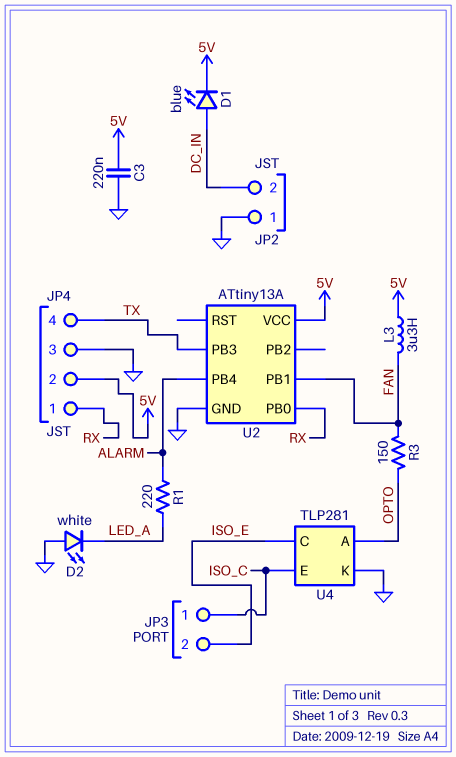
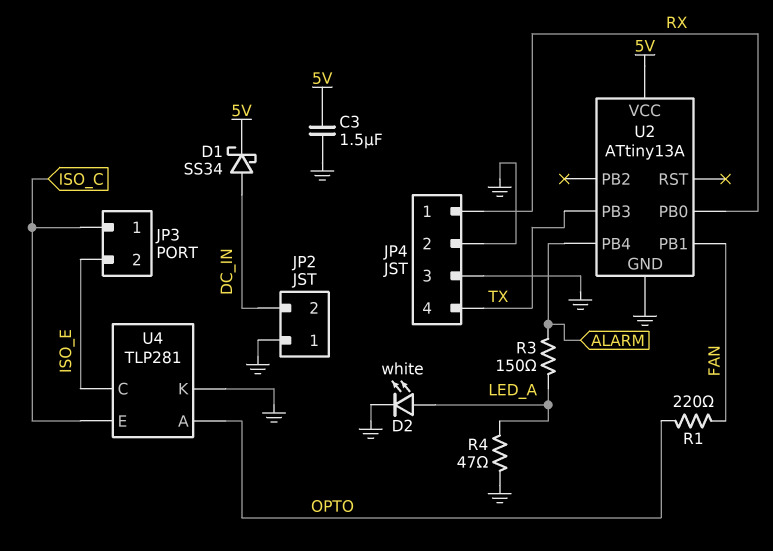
C3: 220nF (5V, GND) -> 1.5uF (5V, GND)
D1: LED blue (A DC_IN, K 5V) -> schottky SS34 (A DC_IN, K 5V)
D2: LED white (A GND, K LED_A) -> LED white (A LED_A, K GND)
JP4 pin 2: 5V -> GND
L3: 3.3uH (5V, FAN) -> none
R1: 220 (ALARM, LED_A) -> 220 (FAN, OPTO)
R3: 150 (FAN, OPTO) -> 150 (ALARM, LED_A)
R4: none -> 47 (GND, LED_A)

